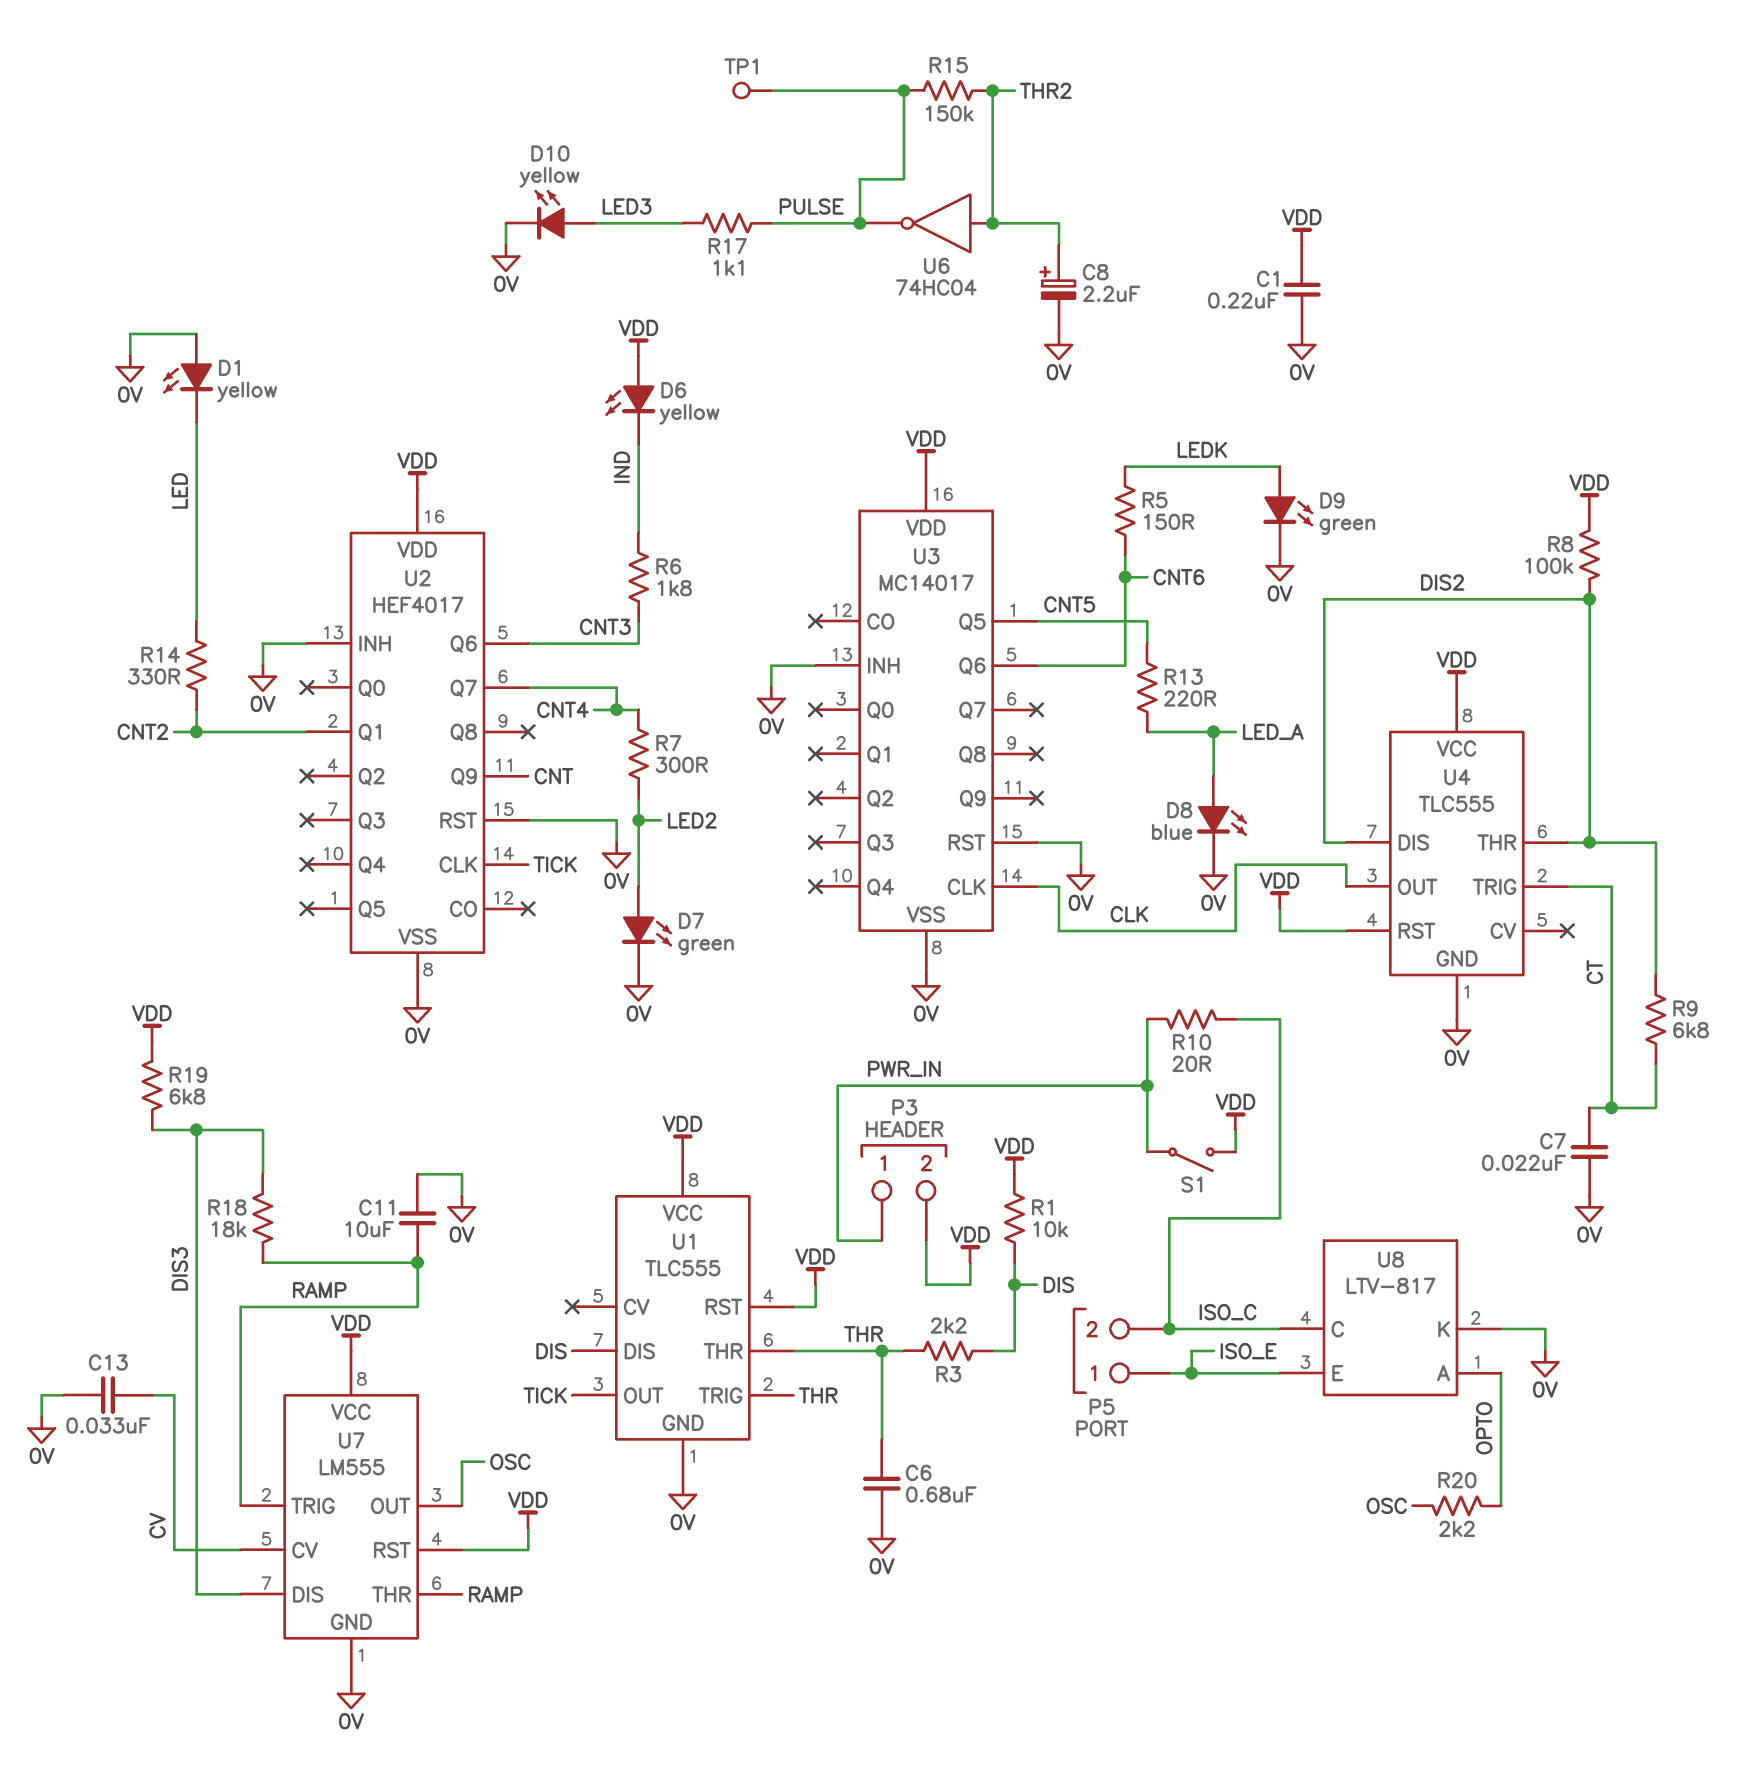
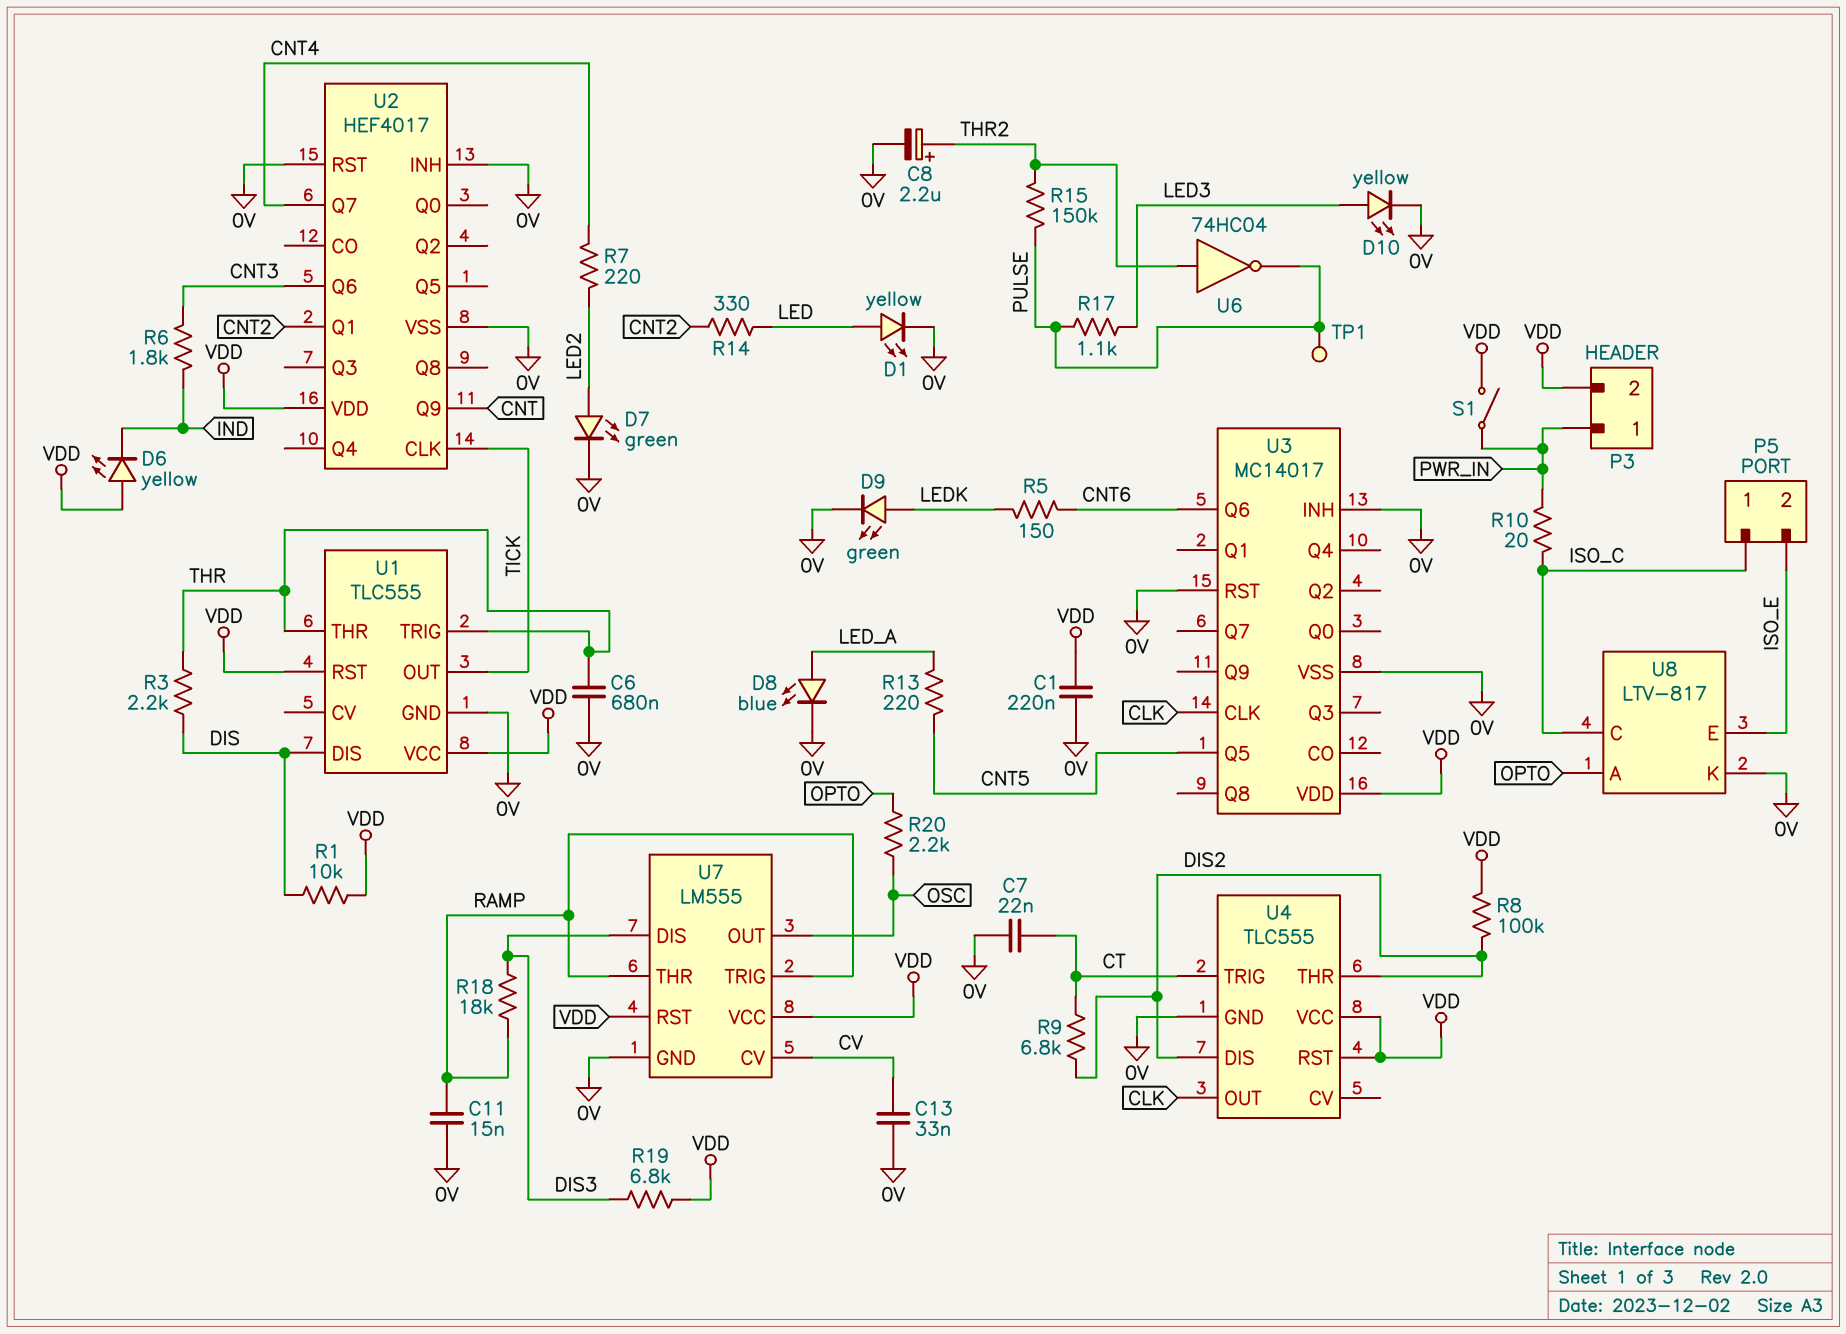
C11: 10uF (0V, RAMP) -> 15nF (0V, RAMP)
D1: LED yellow (A 0V, K LED) -> LED yellow (A LED, K 0V)
P5 pin 1: ISO_E -> ISO_C
P5 pin 2: ISO_C -> ISO_E
R7: 300 (CNT4, LED2) -> 220 (CNT4, LED2)

